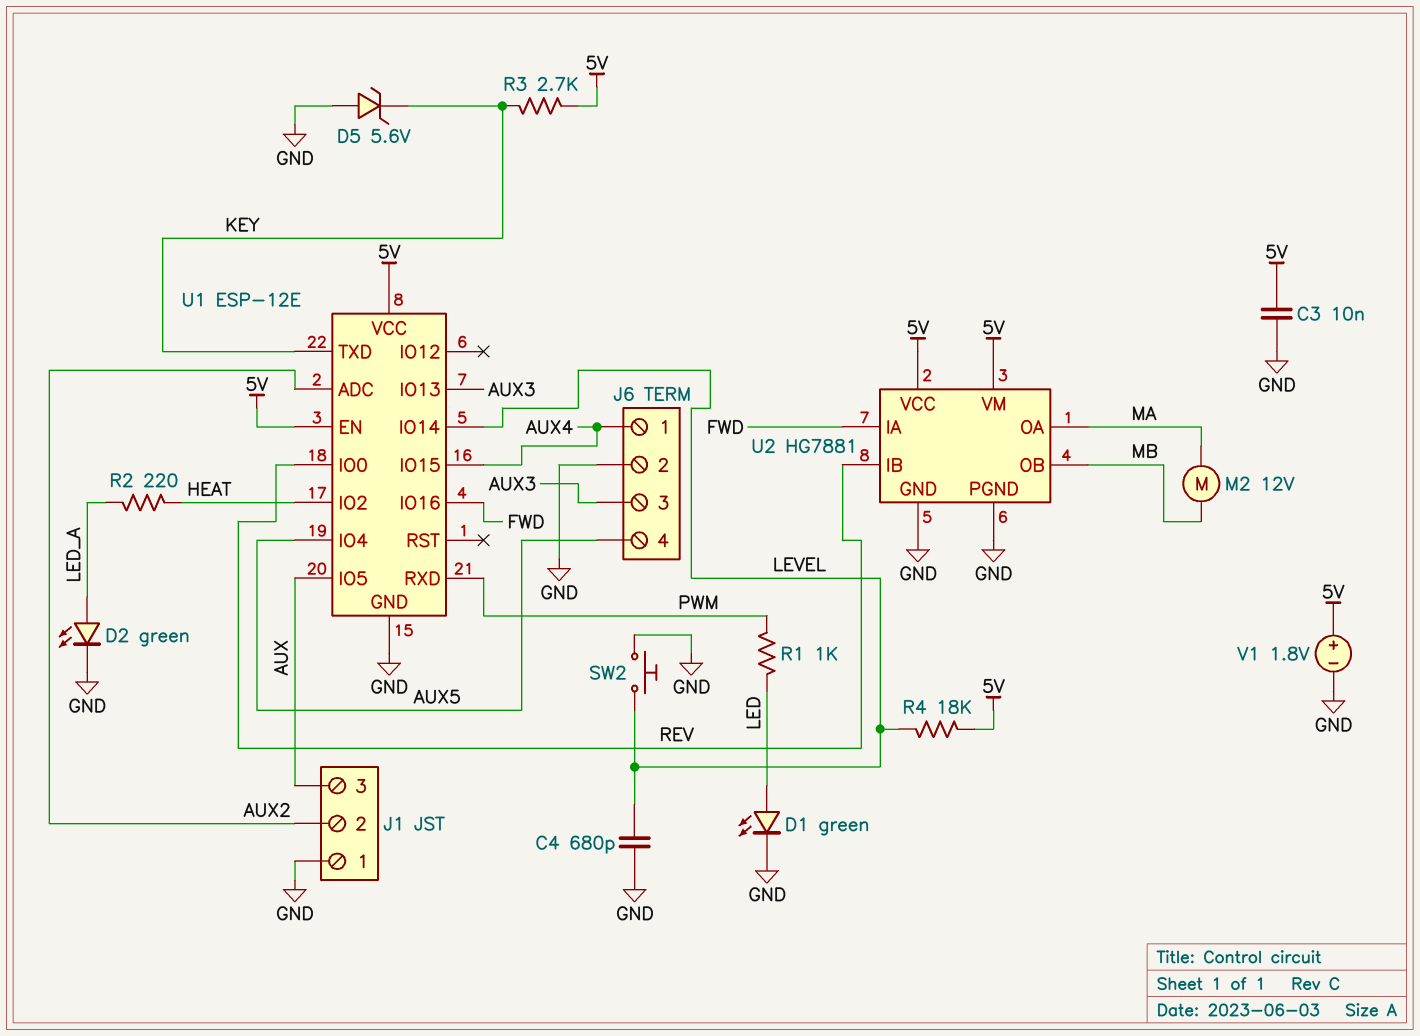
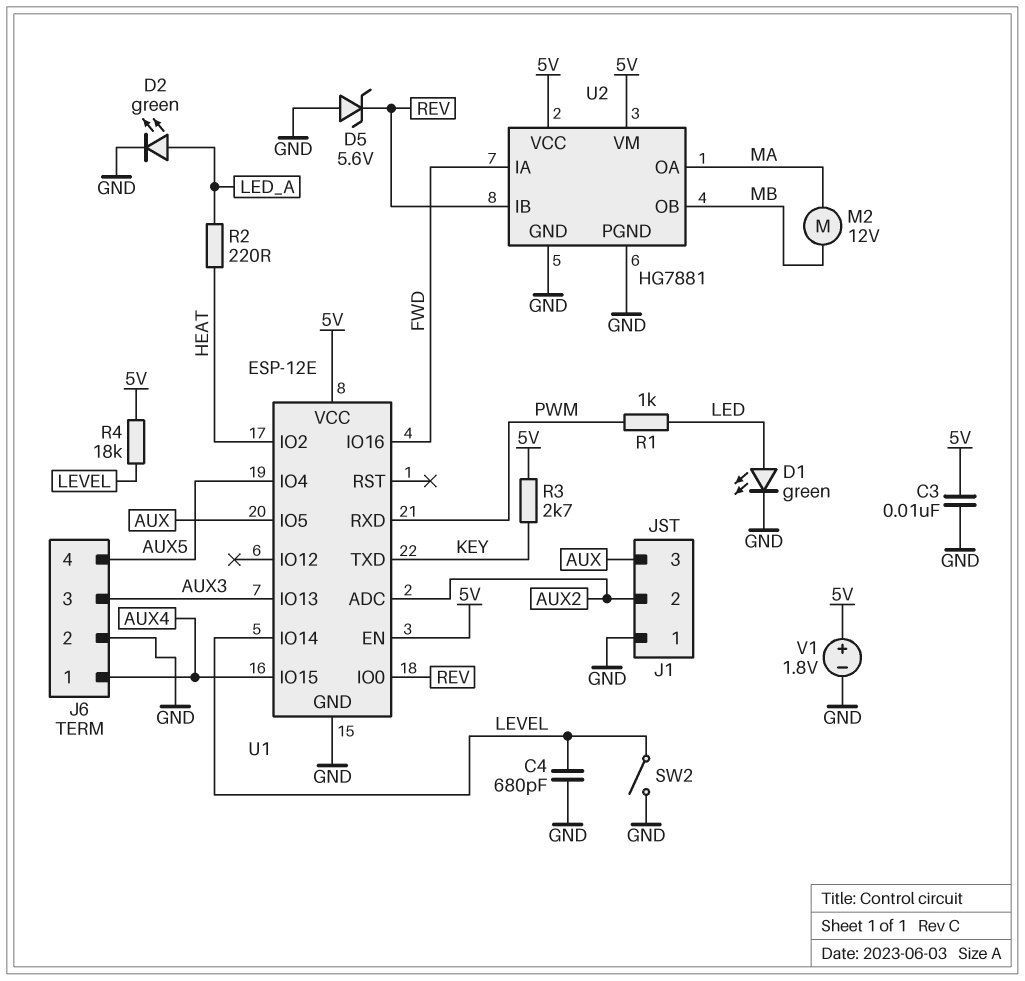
D5: zener 5.6V (A GND, K KEY) -> zener 5.6V (A GND, K REV)
SW2: button (GND, LEVEL) -> switch (GND, LEVEL)

